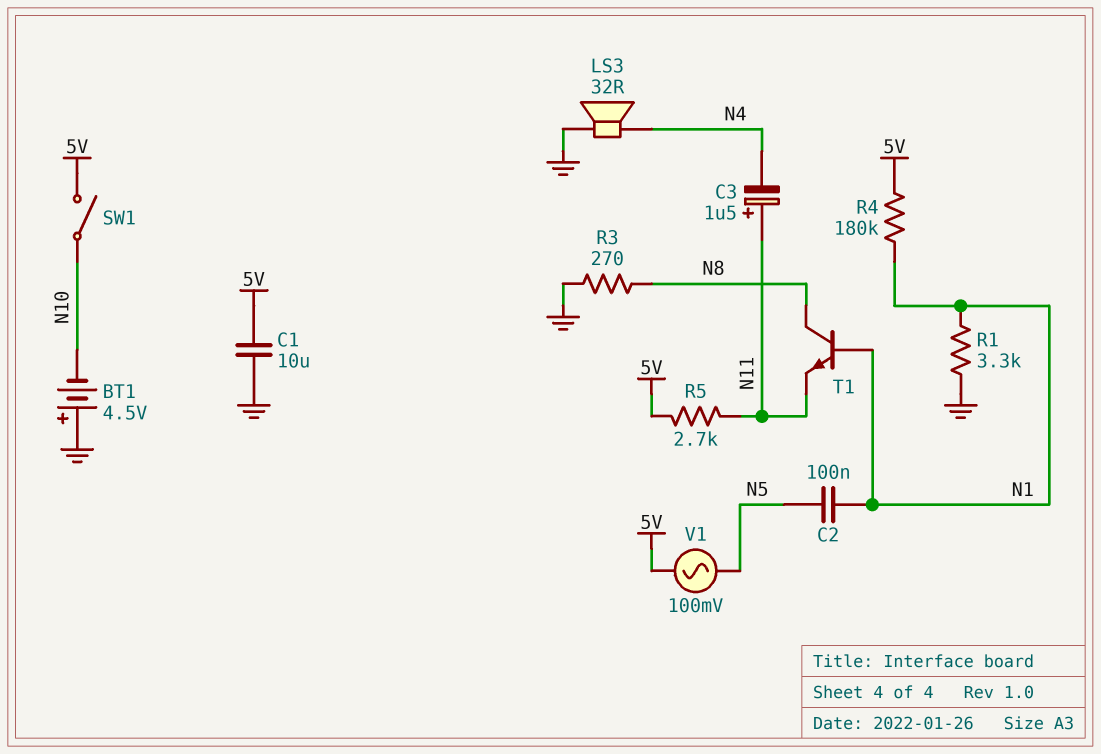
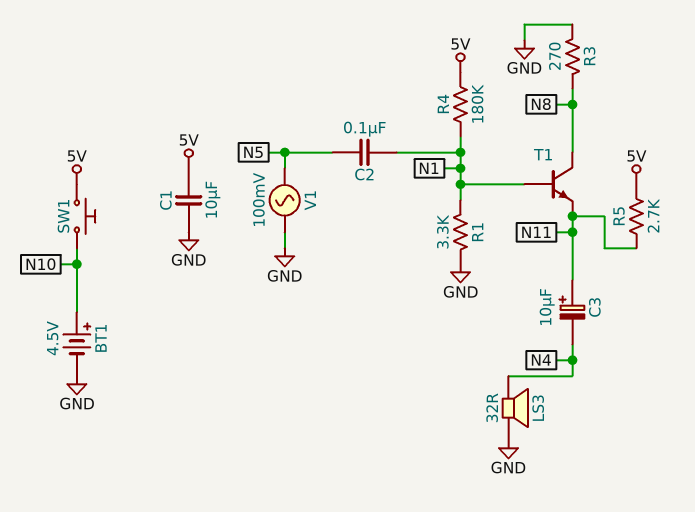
BT1: 4.5V (plus GND, minus N10) -> 4.5V (plus N10, minus GND)
C3: 1.5uF (plus N11, minus N4) -> 10uF (plus N11, minus N4)
SW1: switch (5V, N10) -> button (5V, N10)
V1: AC 100mV (5V, N5) -> AC 100mV (GND, N5)

